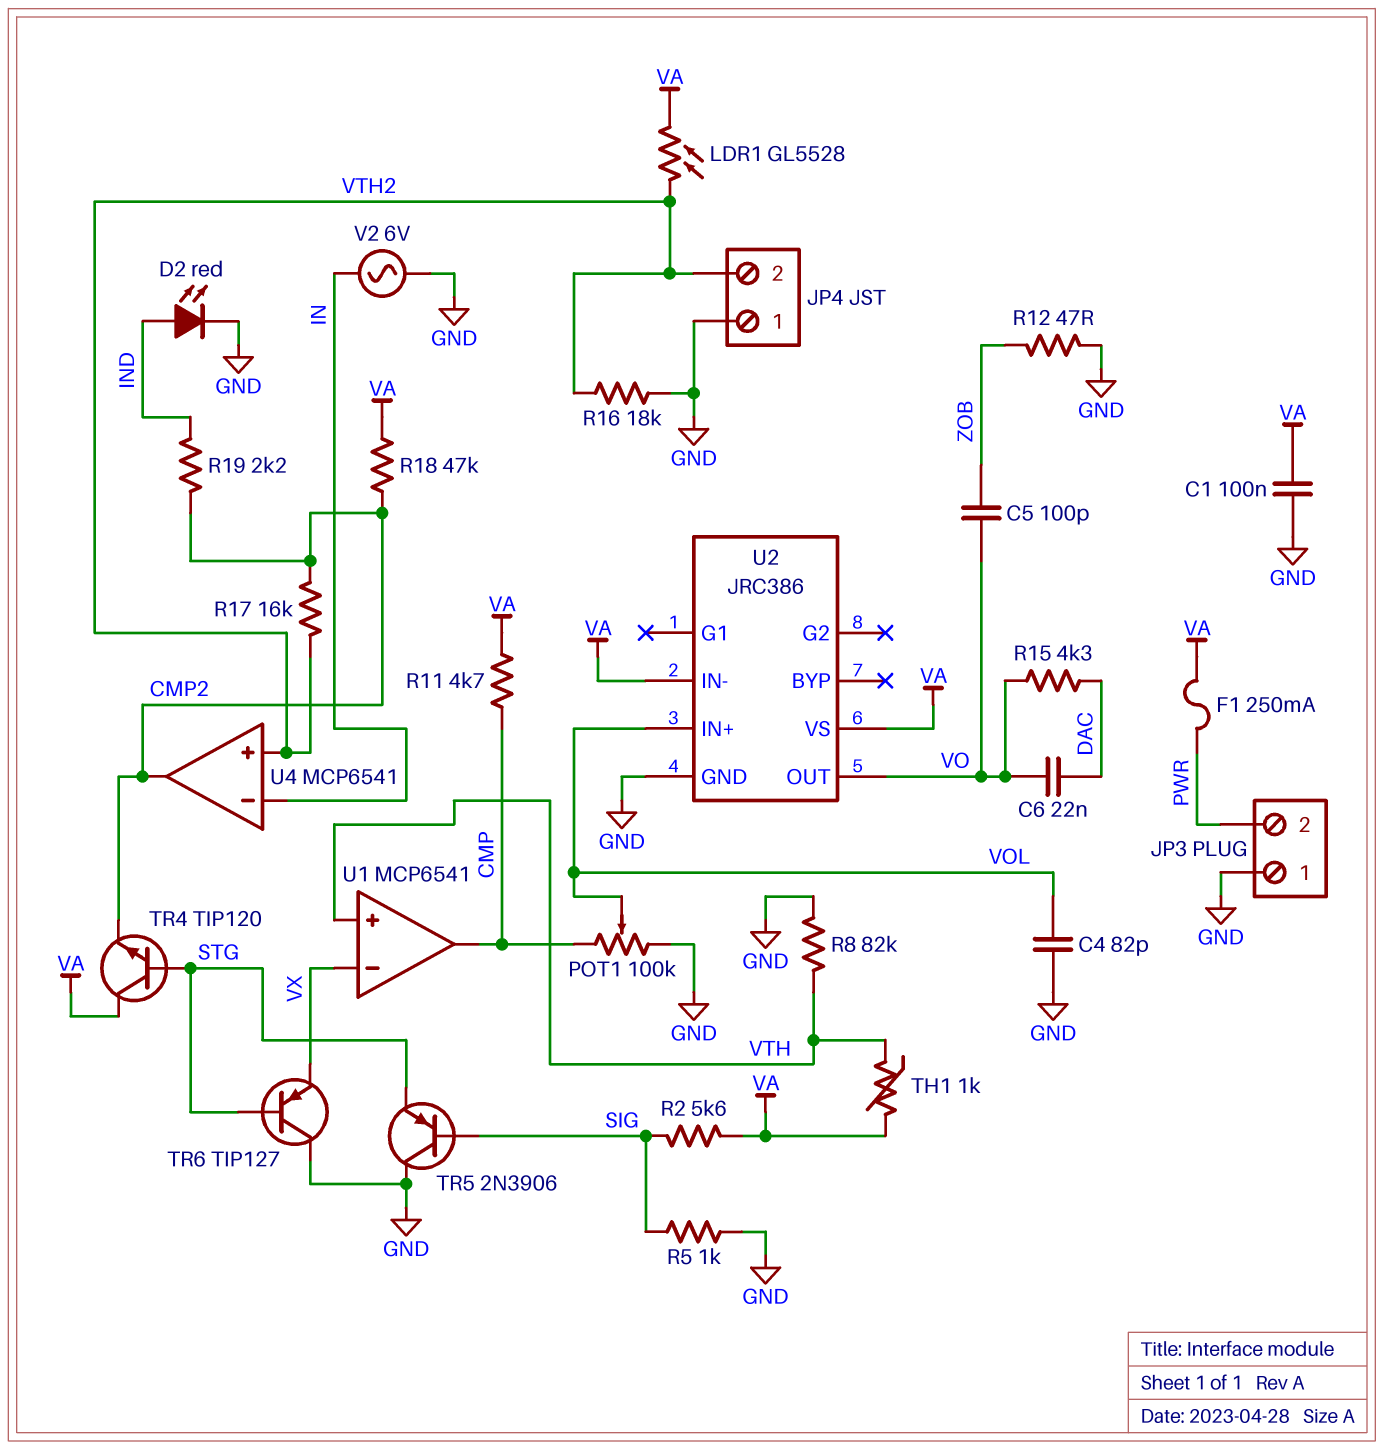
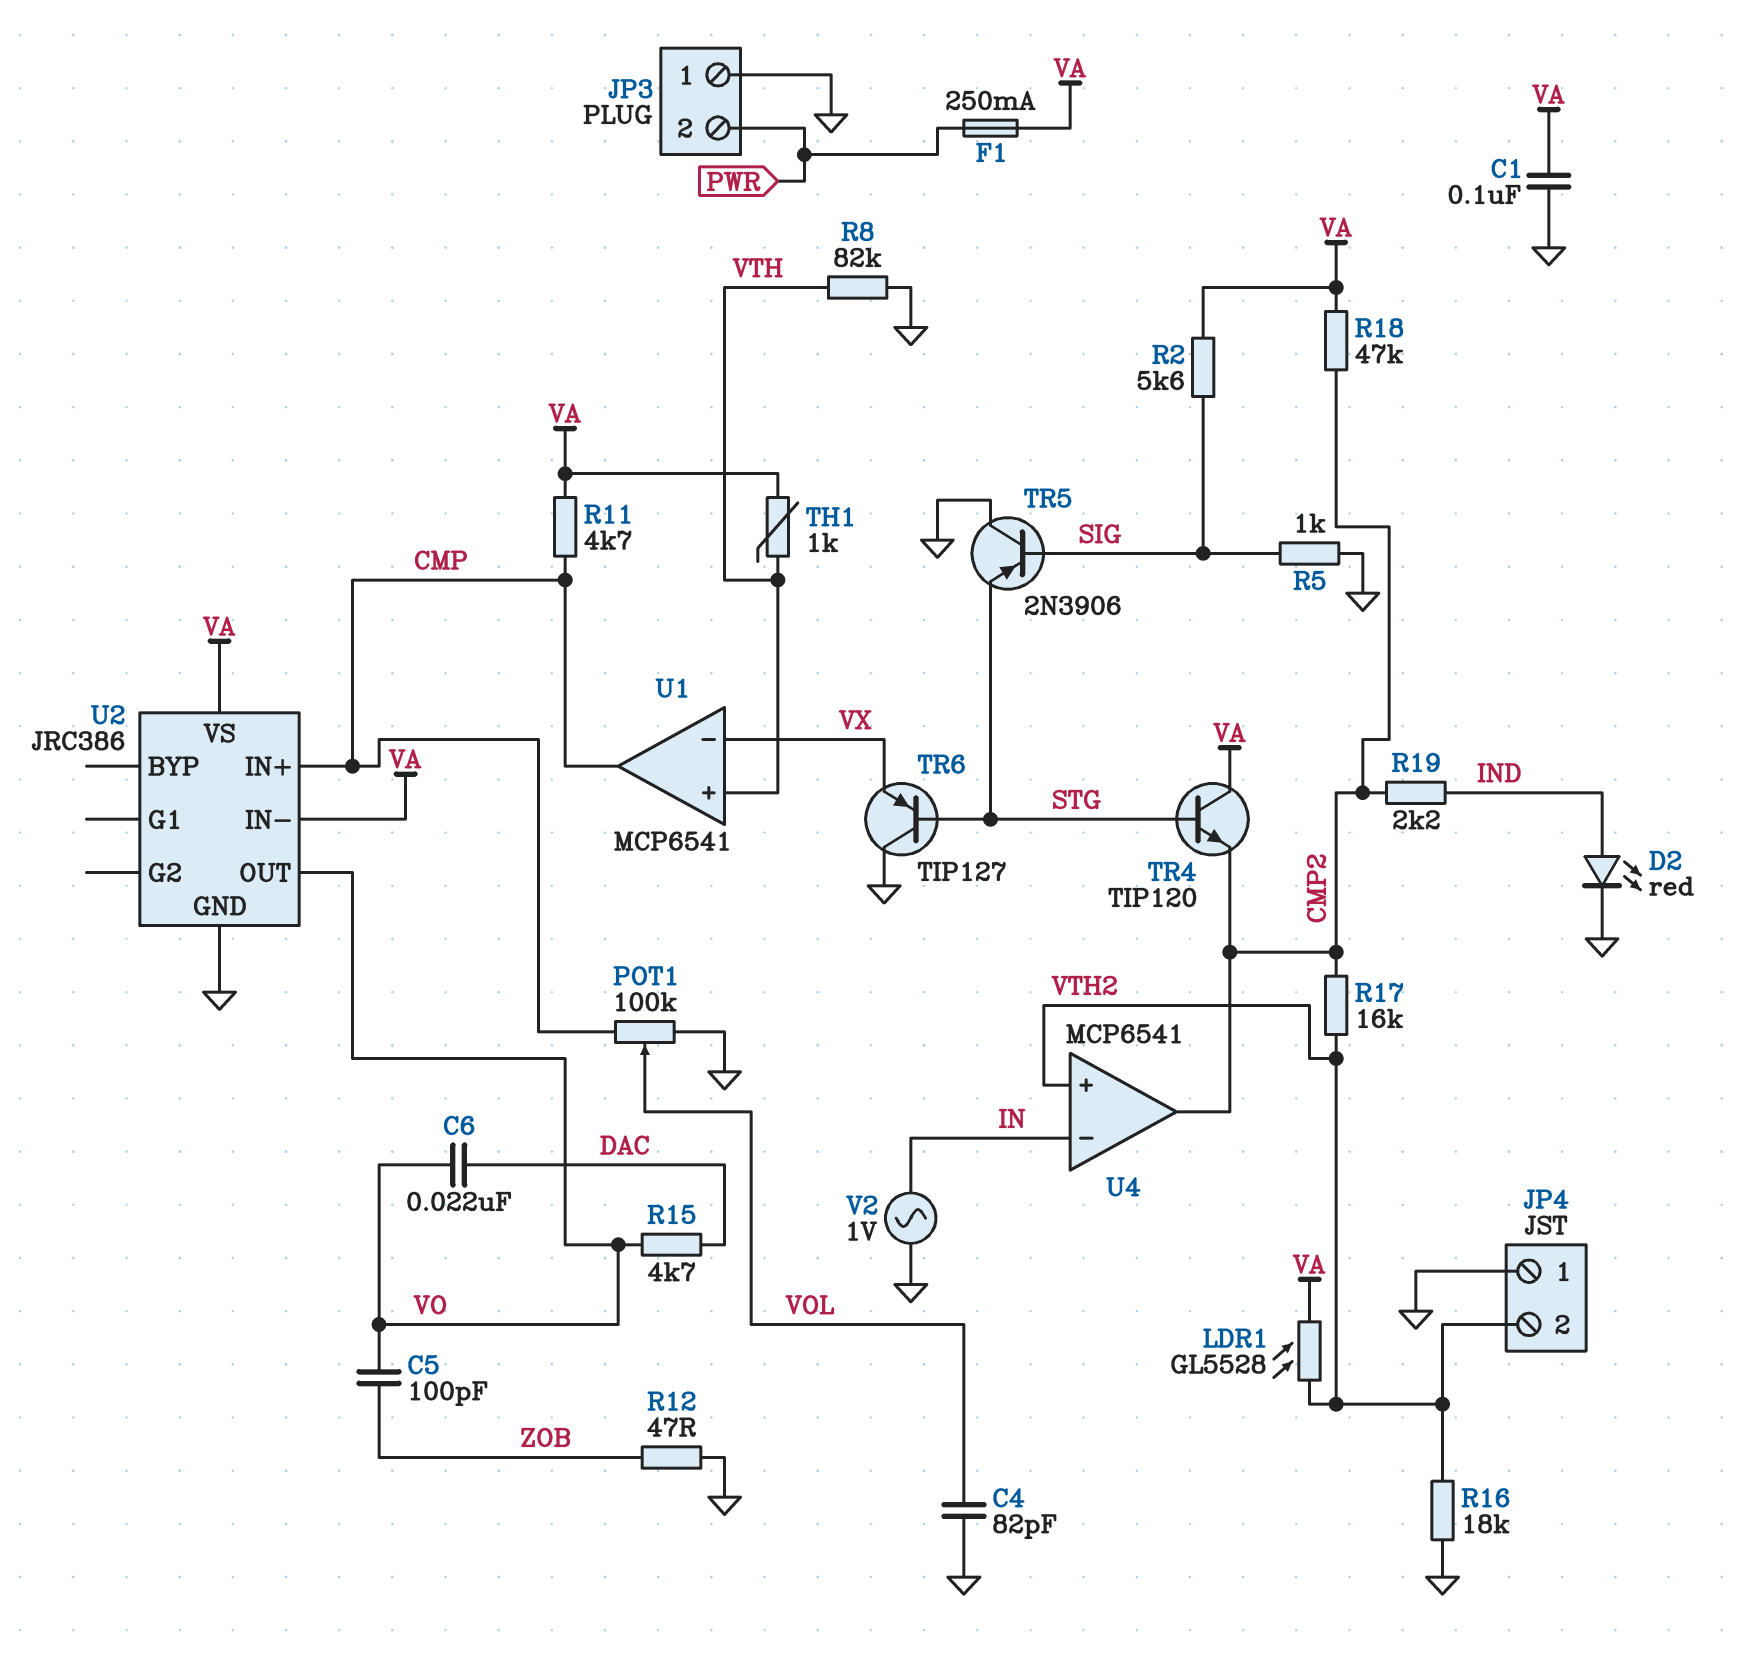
R15: 4.3k (DAC, VO) -> 4.7k (DAC, VO)
U2 pin IN+: VOL -> CMP
V2: AC 6V (GND, IN) -> AC 1V (GND, IN)

